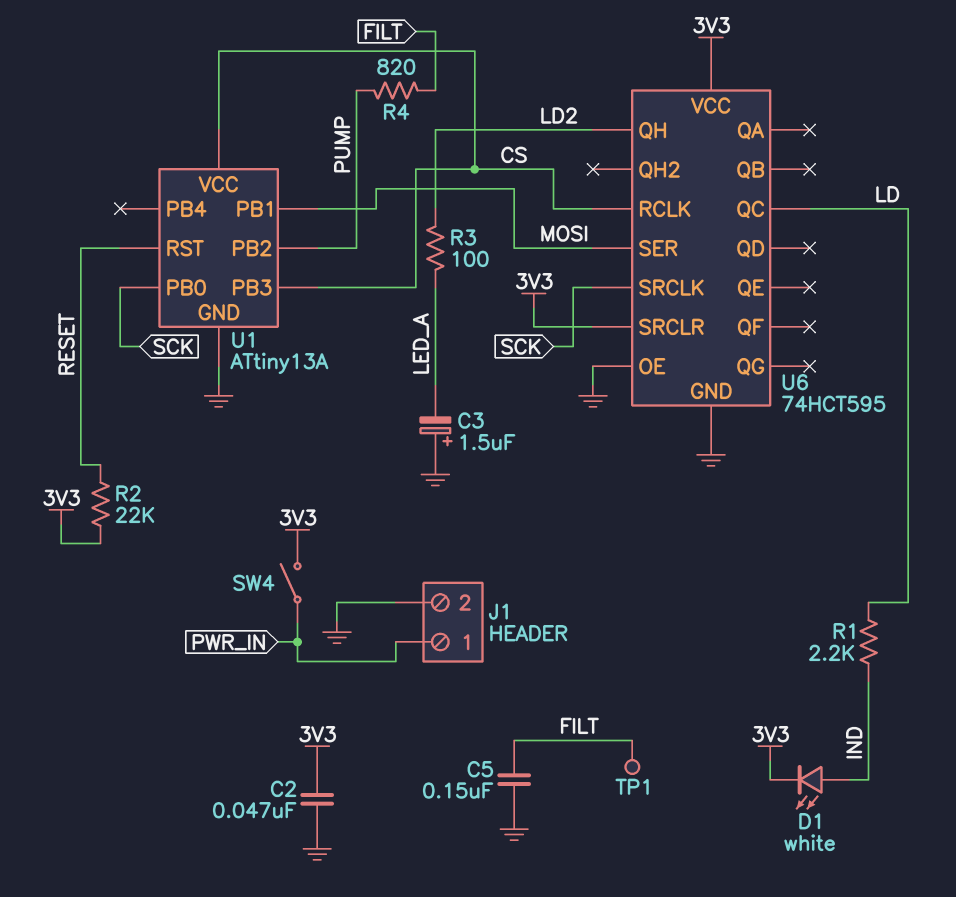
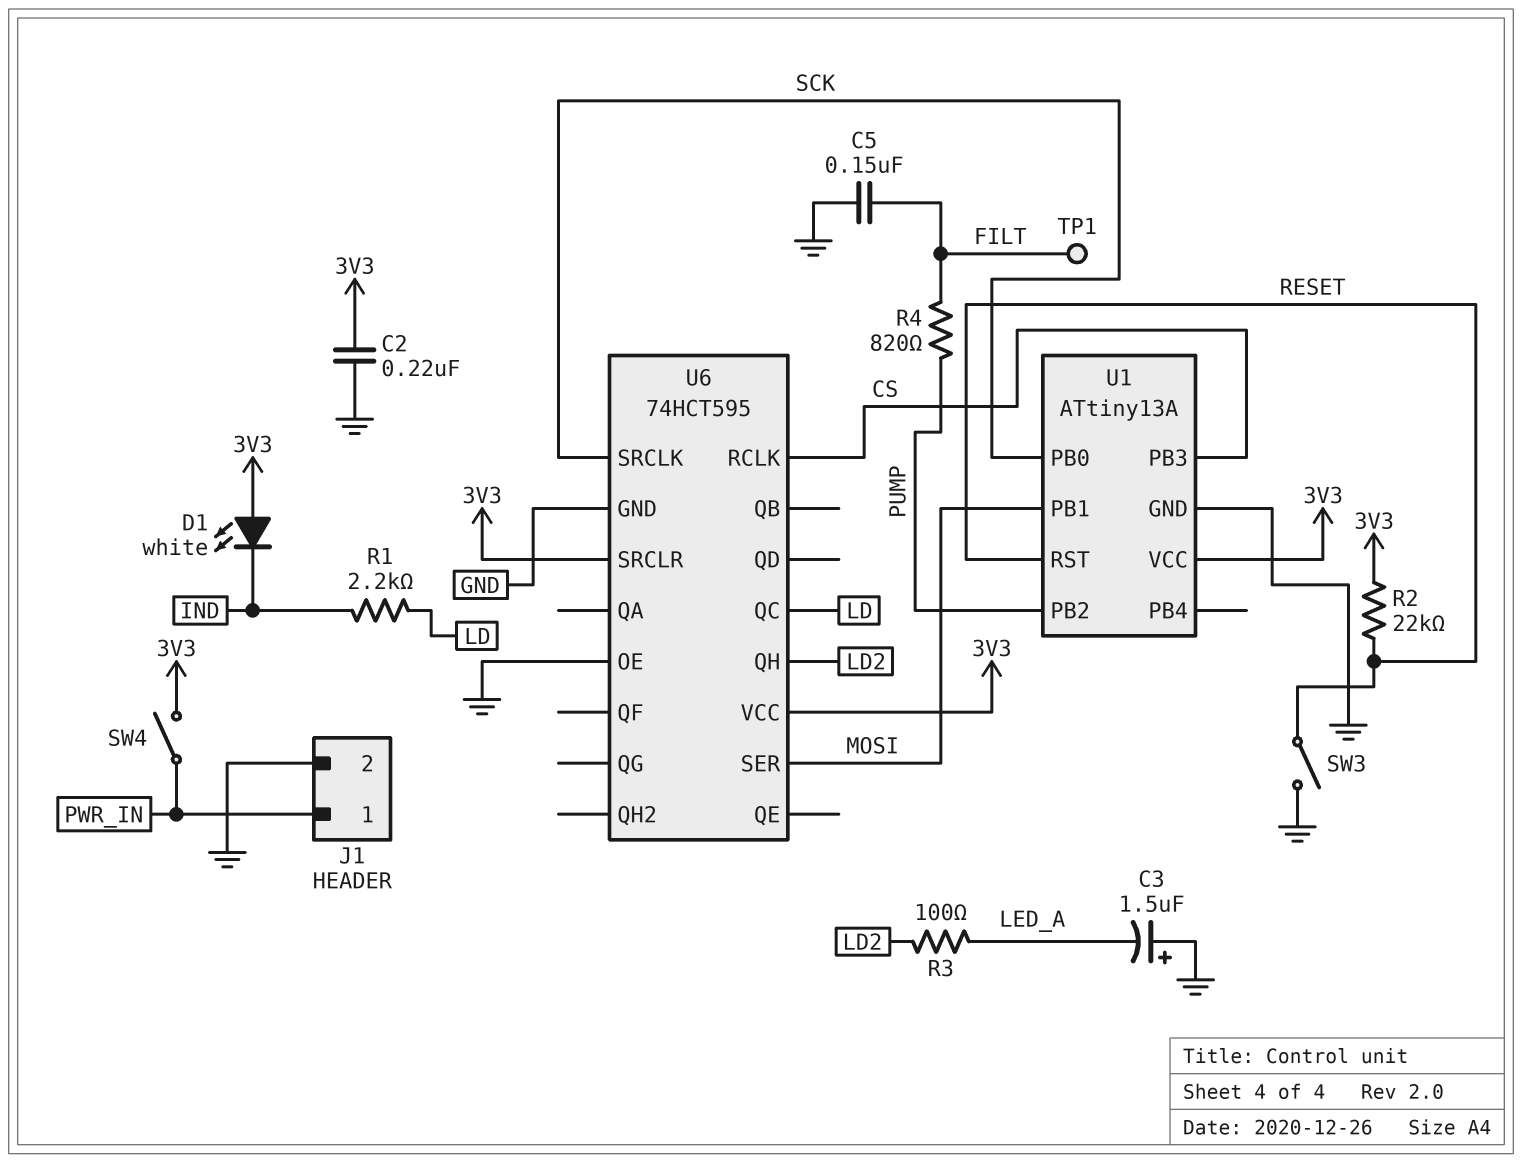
C2: 47nF (3V3, GND) -> 220nF (3V3, GND)
D1: LED white (A IND, K 3V3) -> LED white (A 3V3, K IND)
SW3: none -> switch (GND, RESET)
U1 pin VCC: CS -> 3V3

